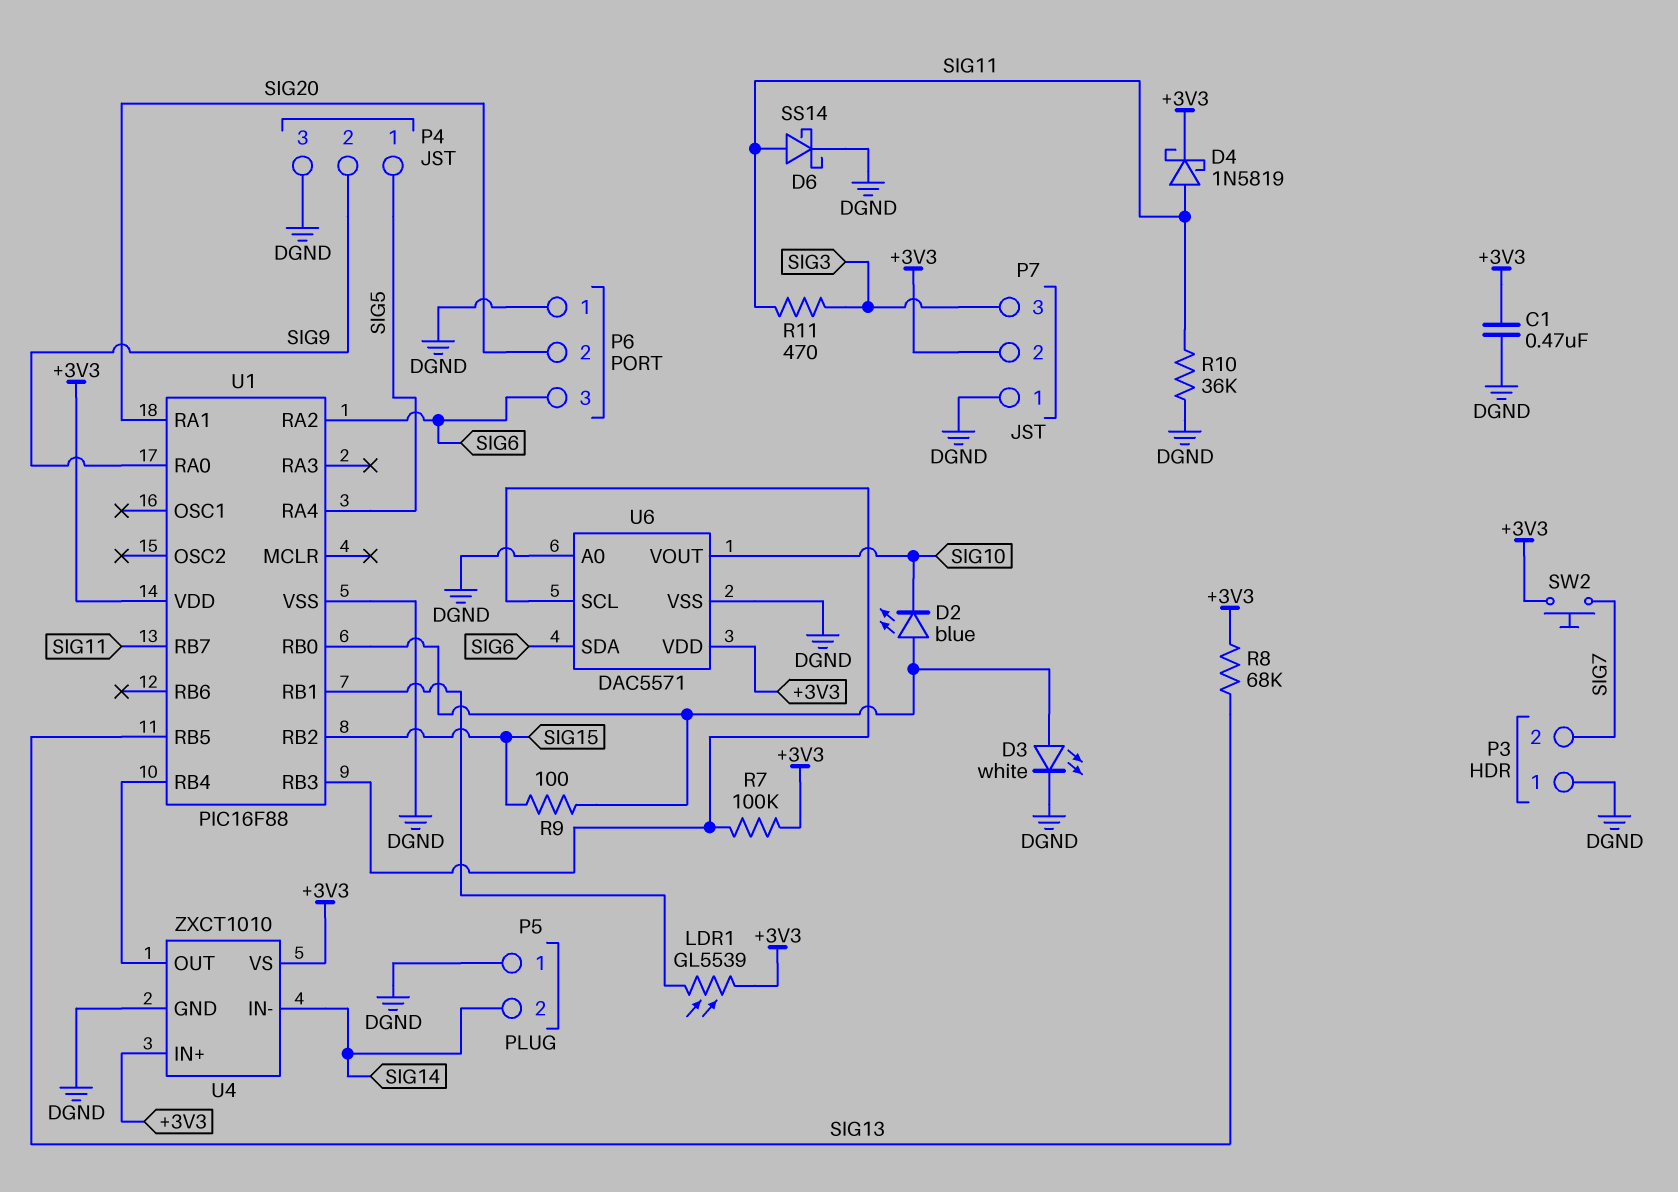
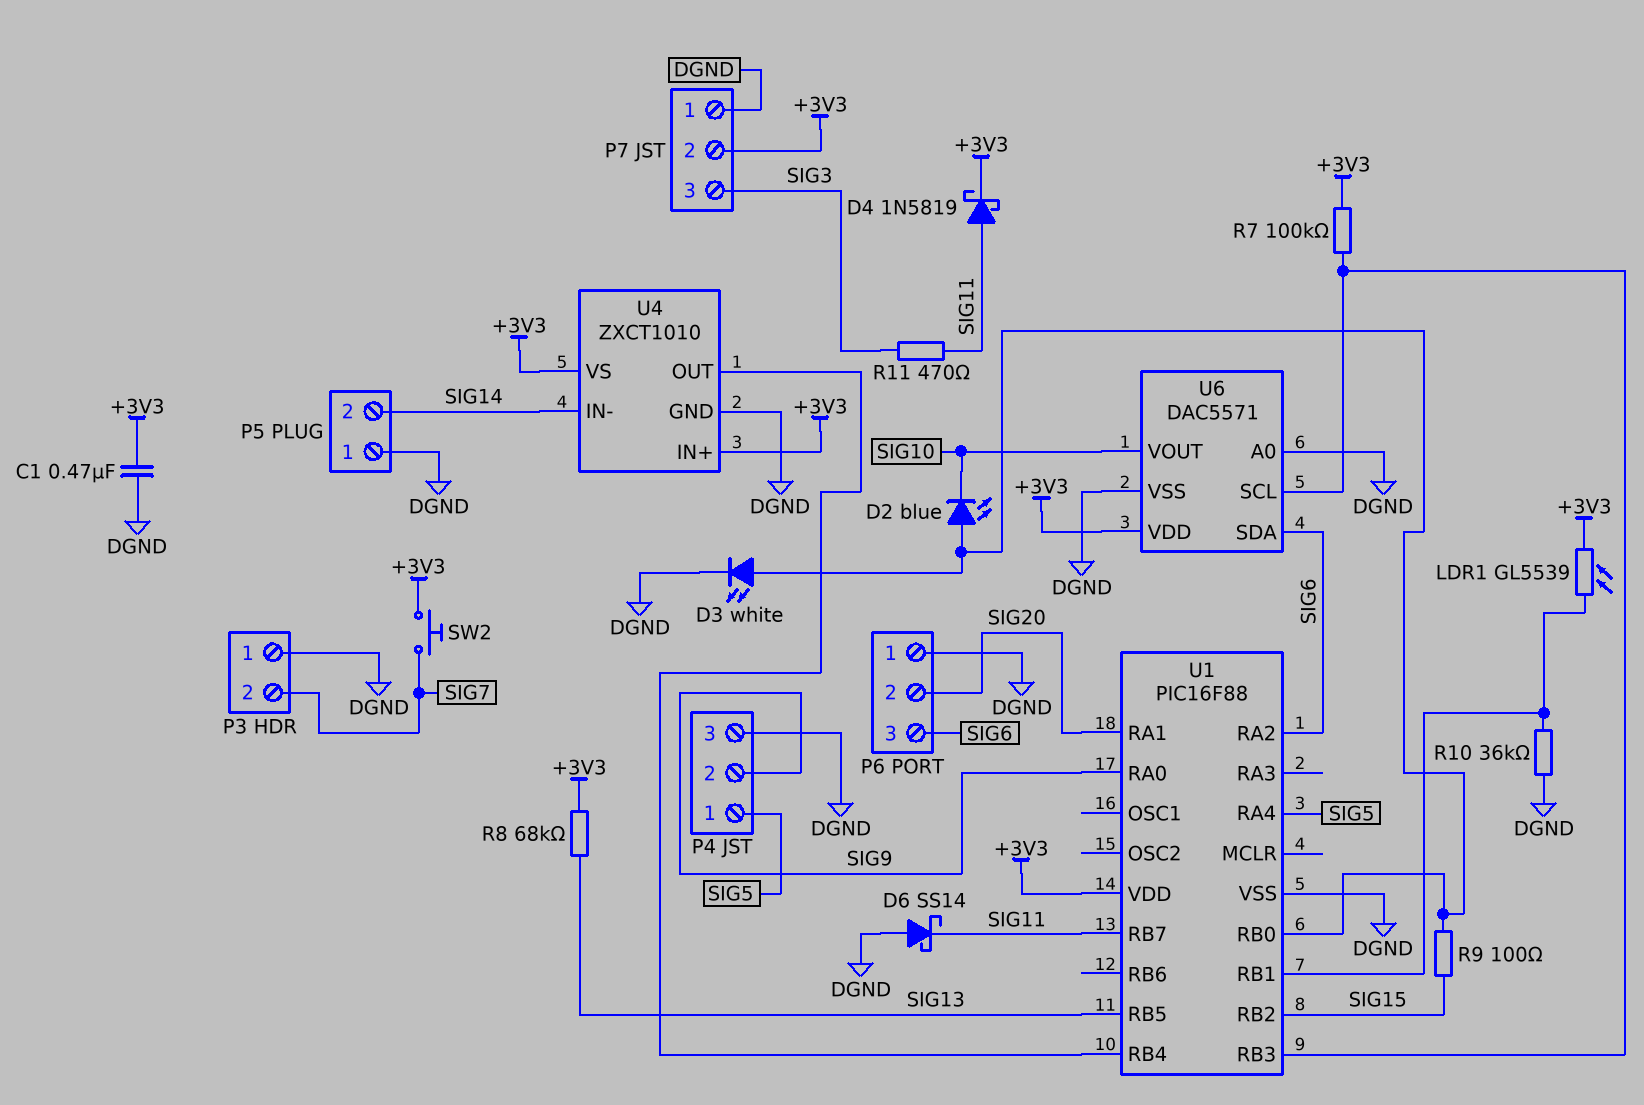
D6: schottky SS14 (A SIG11, K DGND) -> schottky SS14 (A DGND, K SIG11)
R10: 36k (DGND, SIG11) -> 36k (DGND, U1/RB1)

